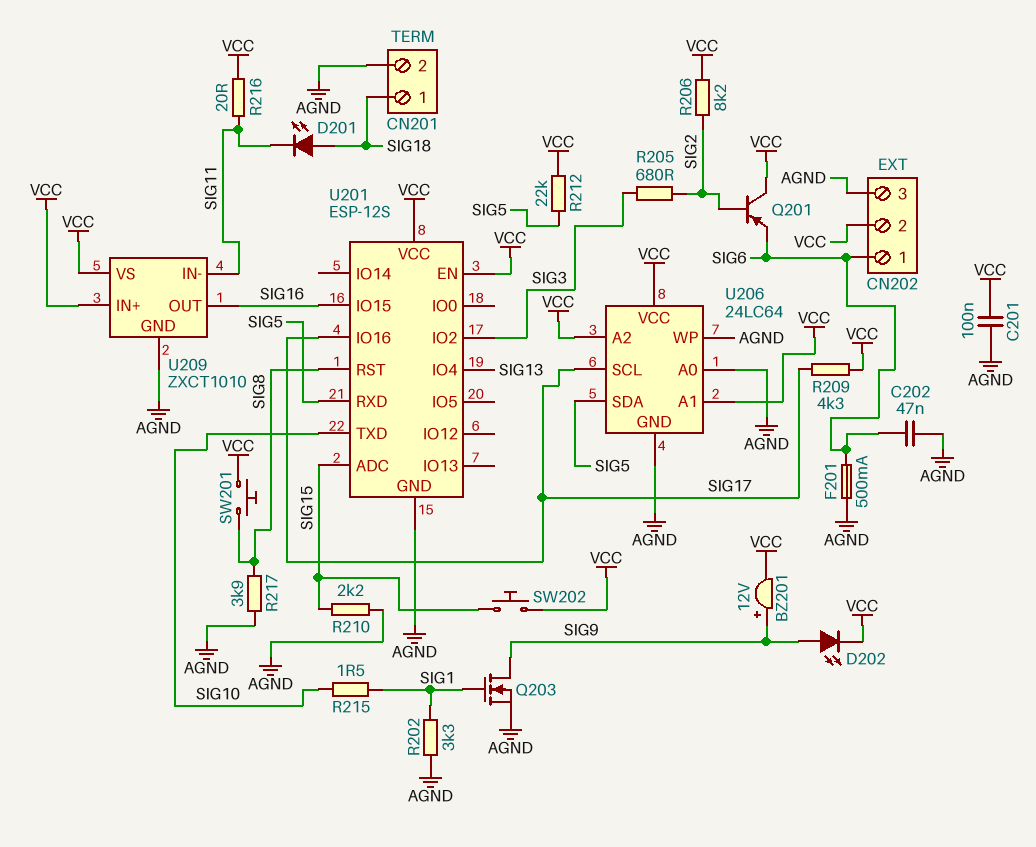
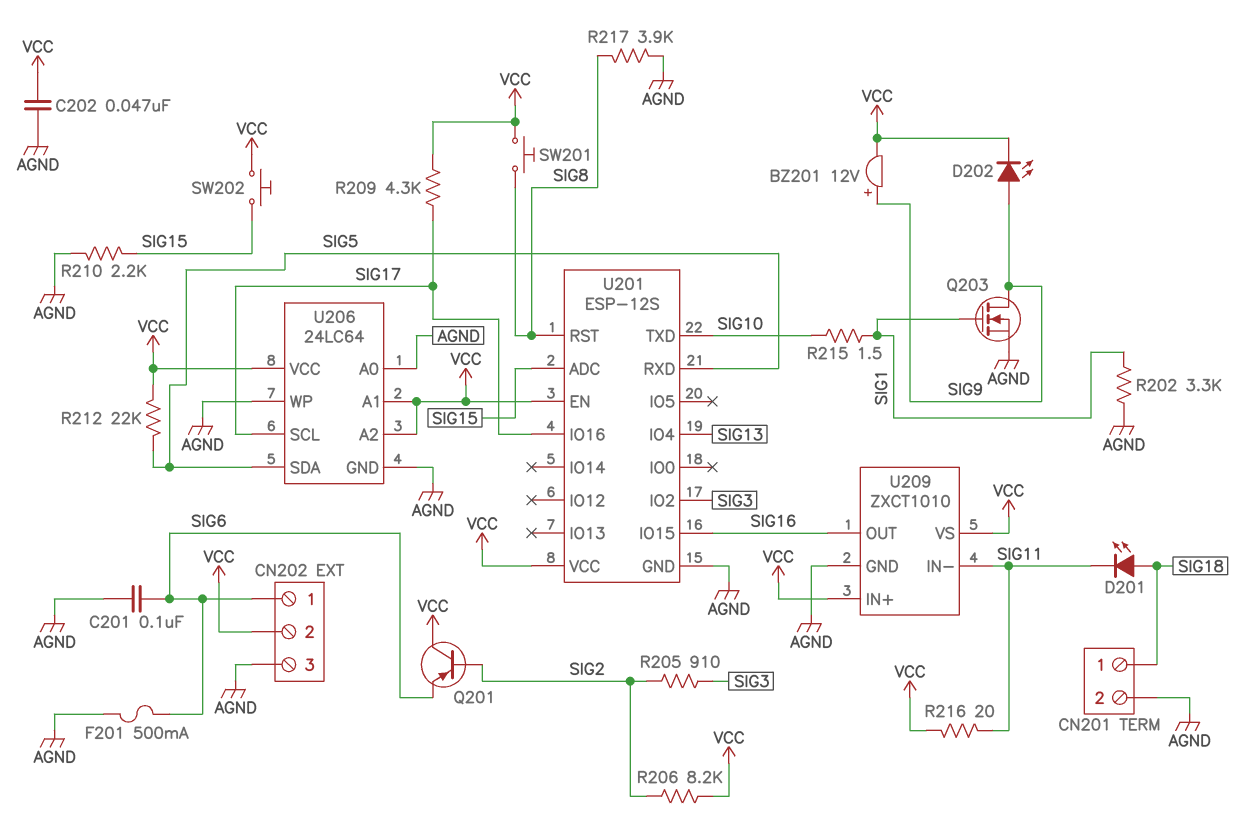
C201: 100nF (AGND, VCC) -> 100nF (AGND, SIG6)
C202: 47nF (AGND, SIG6) -> 47nF (AGND, VCC)
R205: 680 (SIG2, SIG3) -> 910 (SIG2, SIG3)

